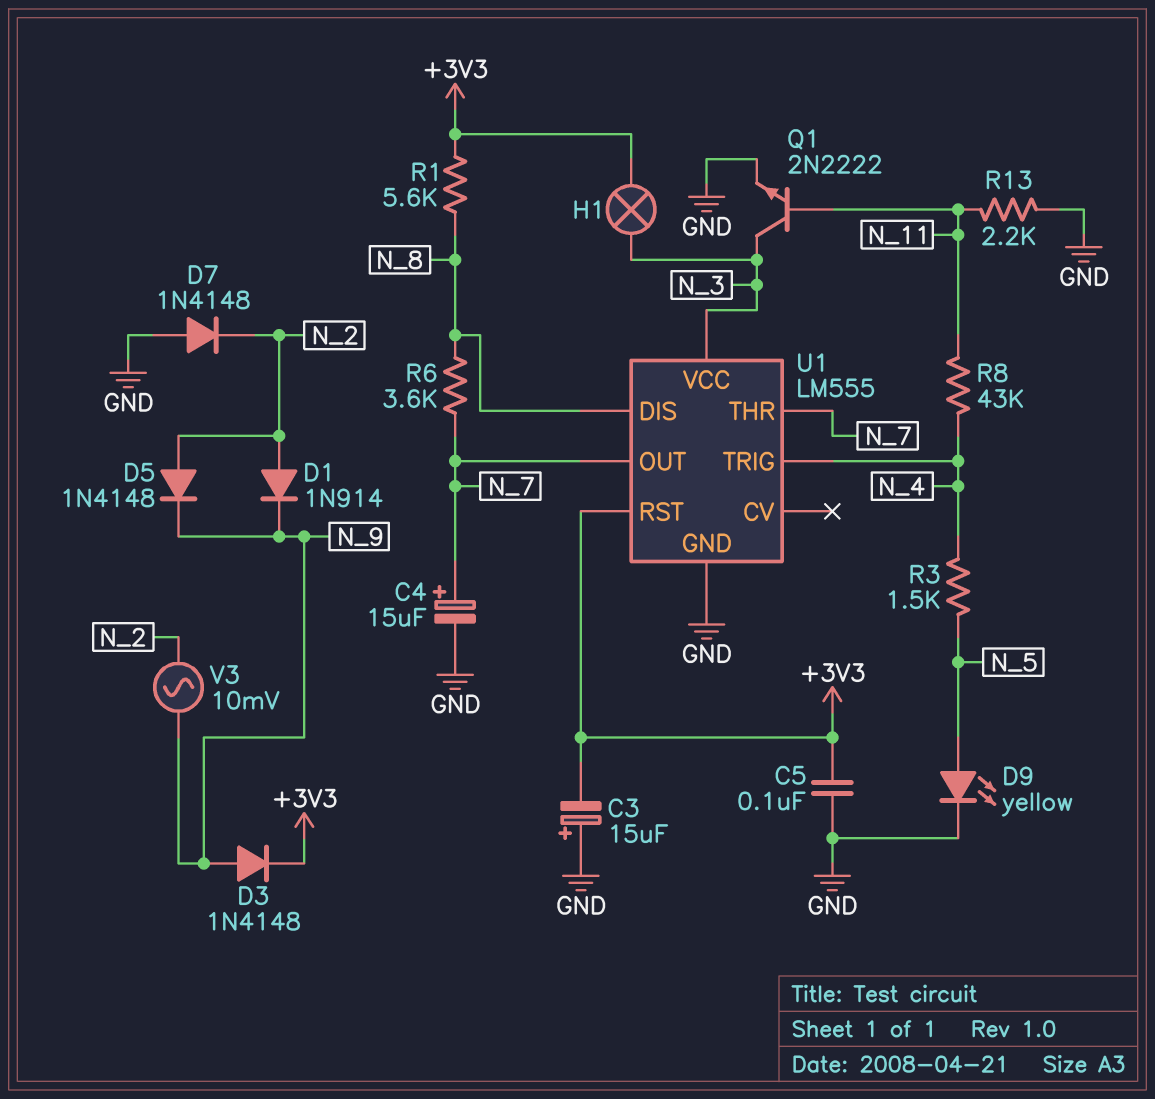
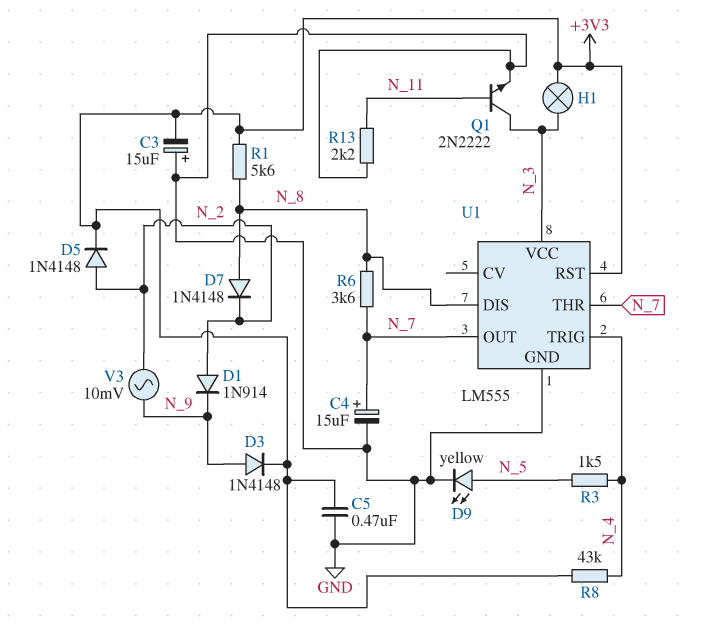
C5: 100nF (+3V3, GND) -> 470nF (+3V3, GND)
D5: diode 1N4148 (A N_2, K N_9) -> diode 1N4148 (A N_2, K +3V3)
D7: diode 1N4148 (A GND, K N_2) -> diode 1N4148 (A N_8, K N_2)
R8: 43k (N_4, N_11) -> 43k (+3V3, N_4)

